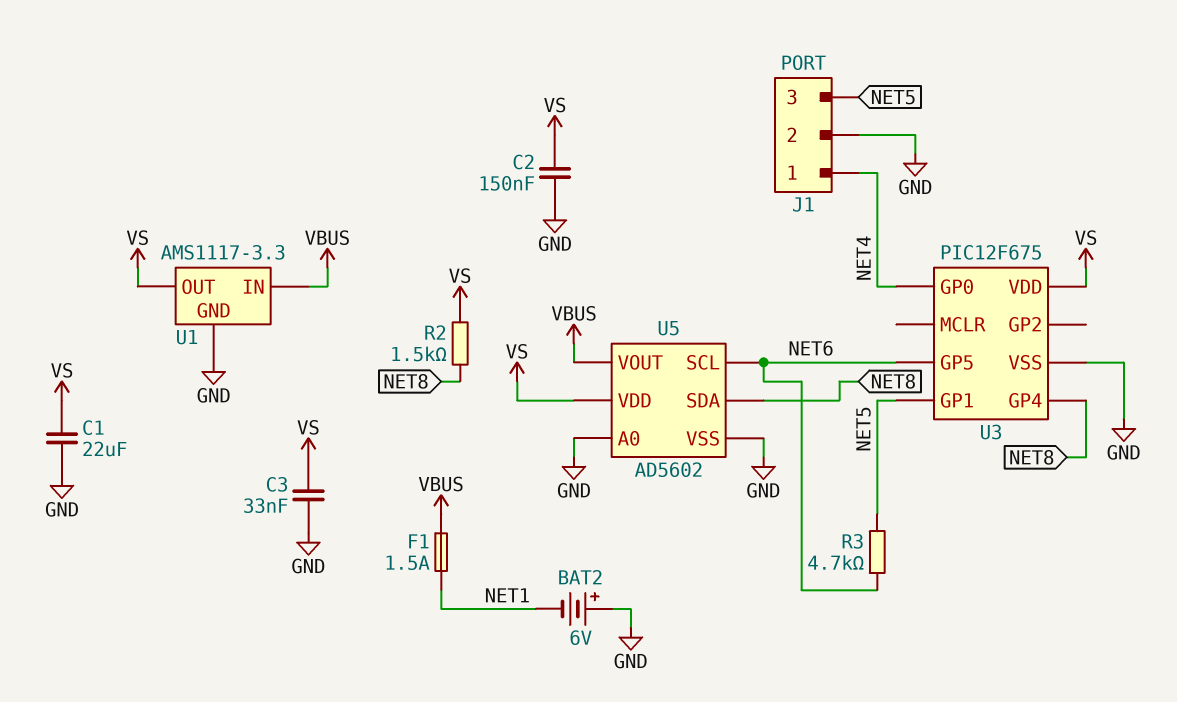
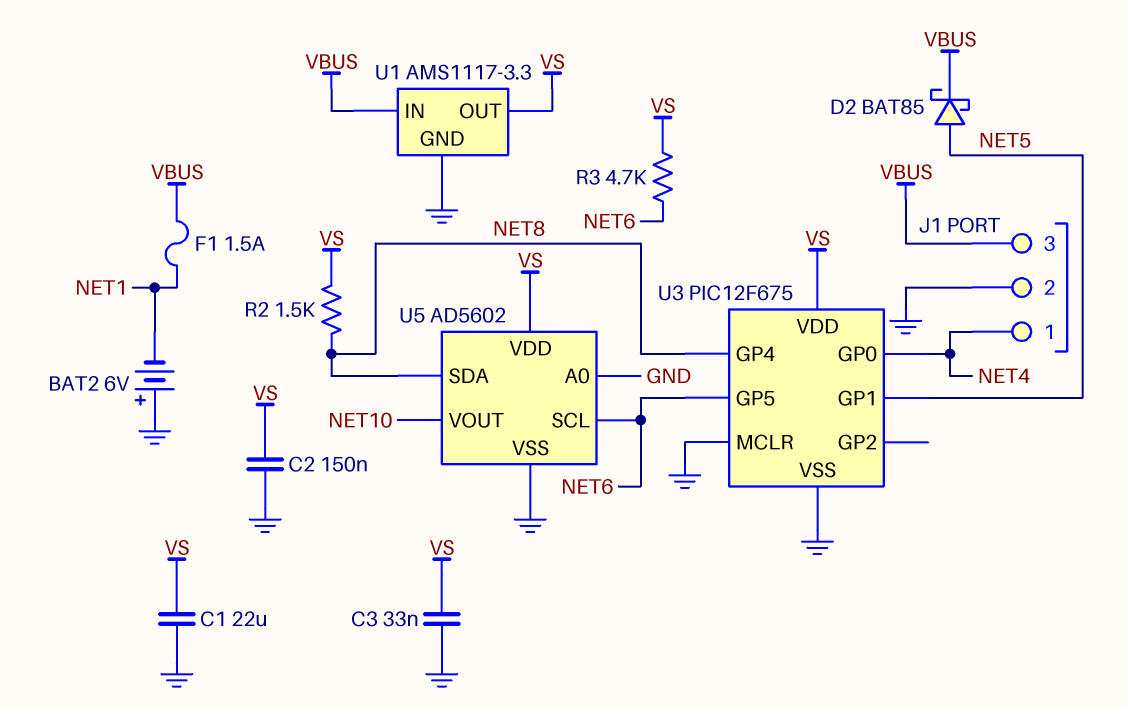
D2: none -> schottky BAT85 (A NET5, K VBUS)
J1 pin 3: NET5 -> VBUS
R3: 4.7k (NET5, NET6) -> 4.7k (NET6, VS)
U3 pin MCLR: none -> GND
U5 pin VOUT: VBUS -> NET10

